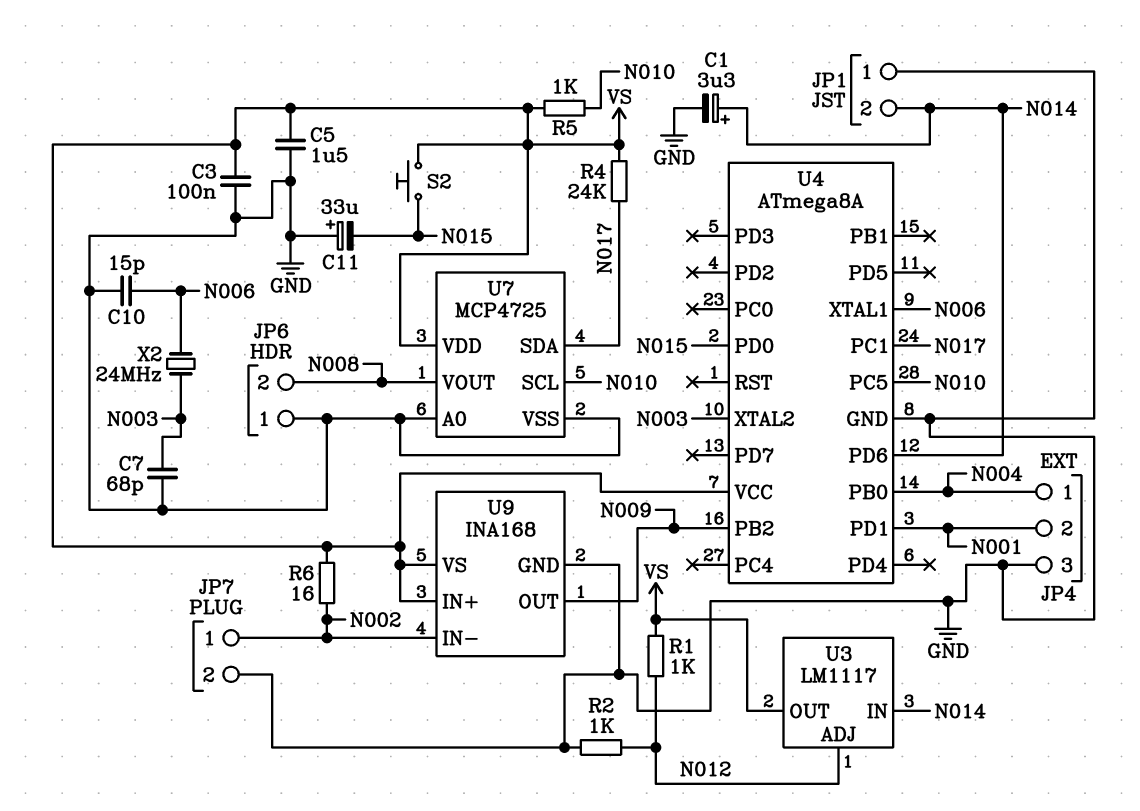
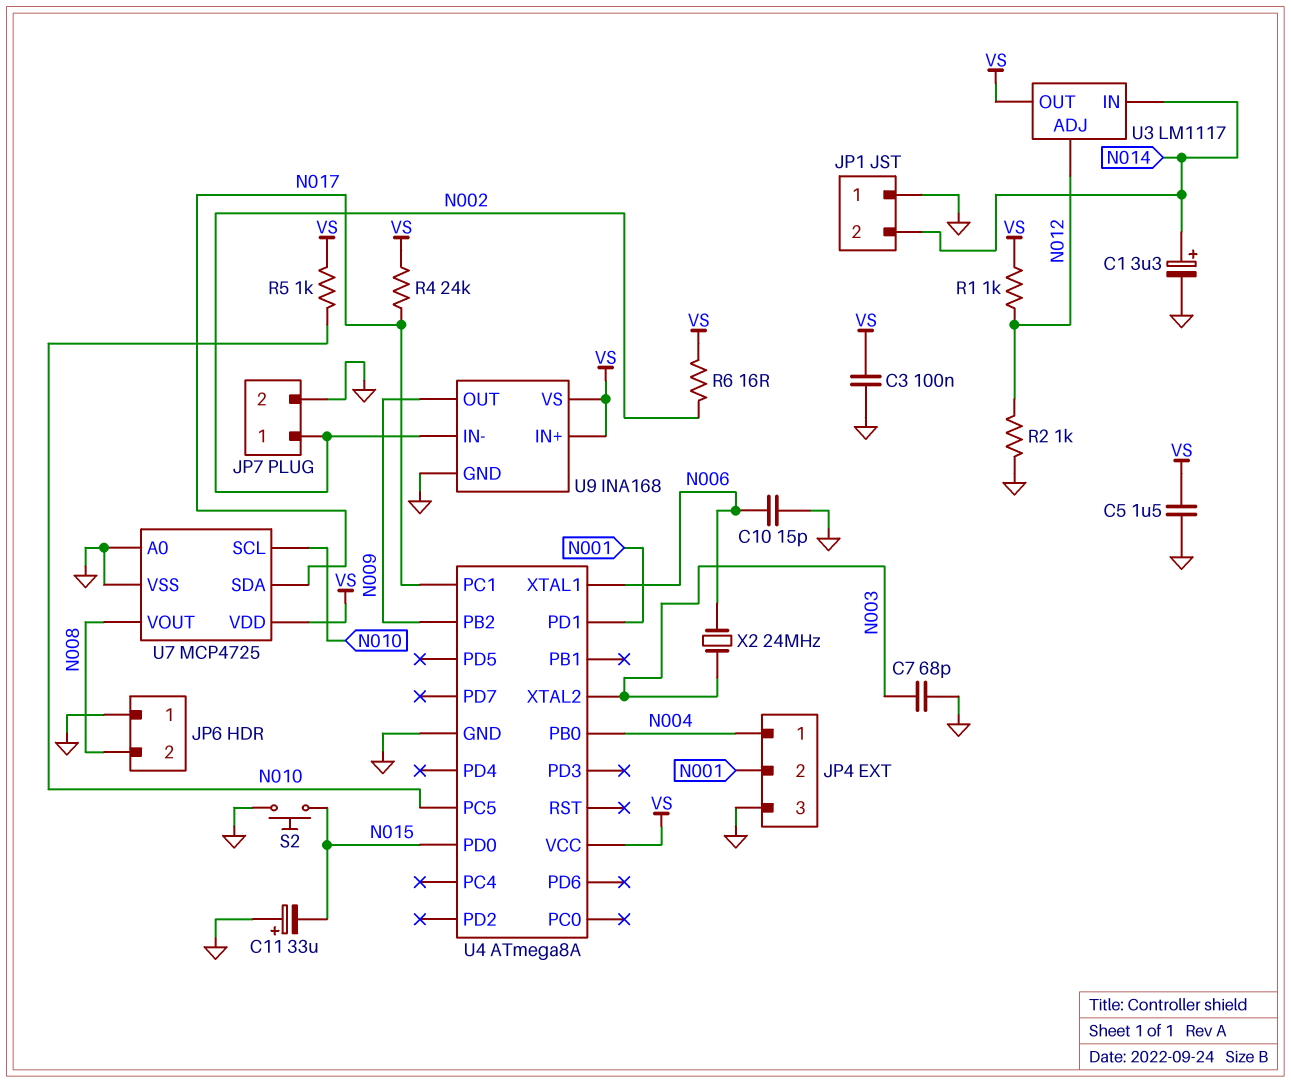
S2: button (N015, VS) -> button (GND, N015)
U4 pin PD6: N014 -> none

